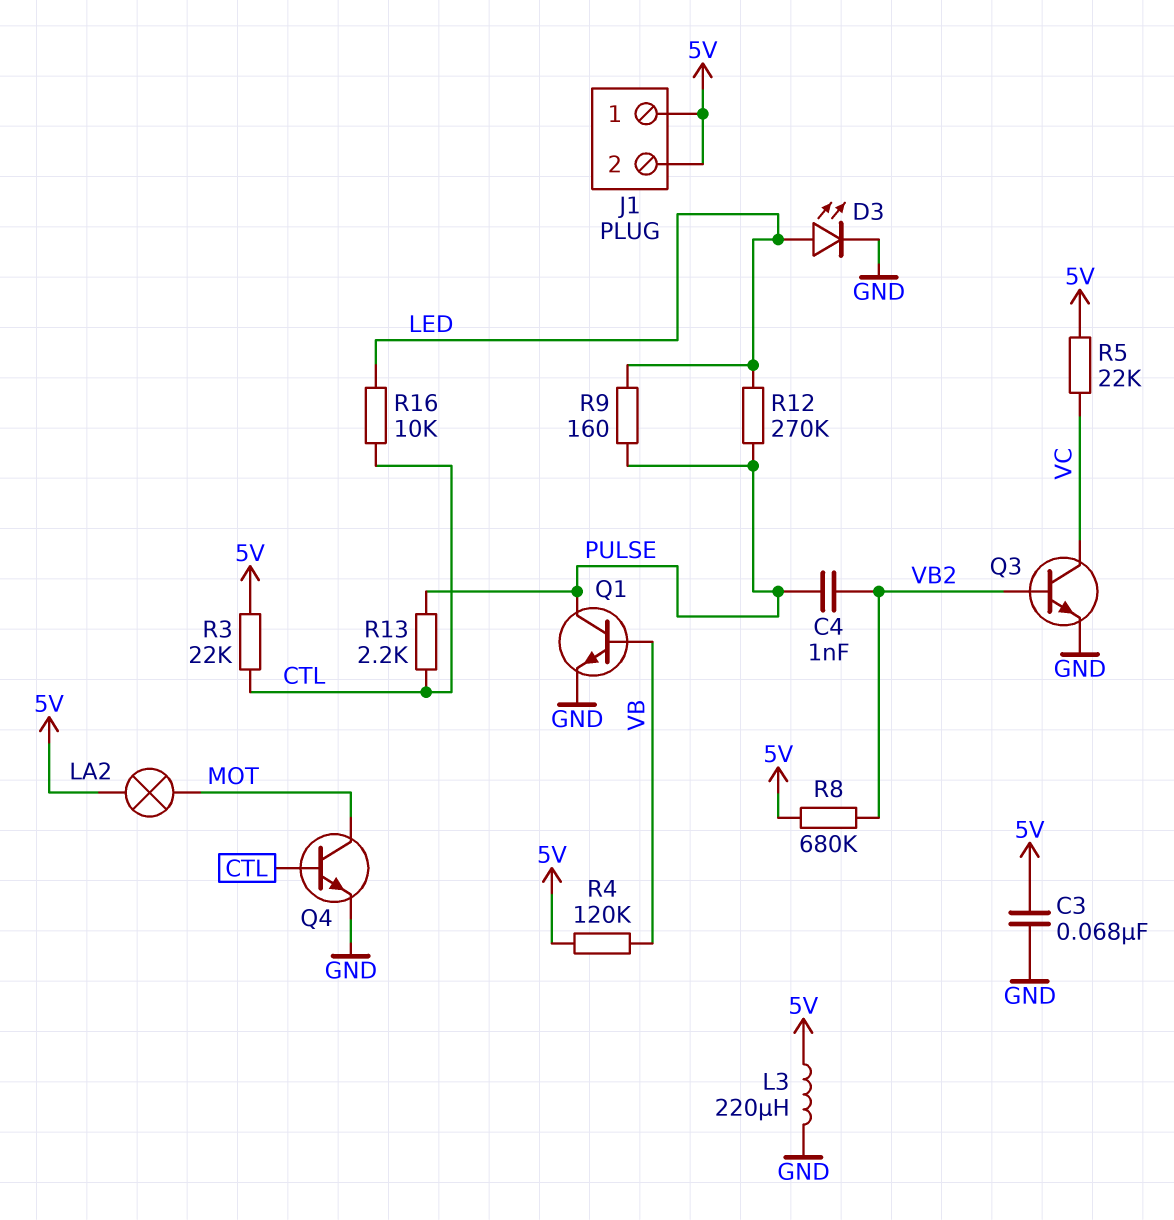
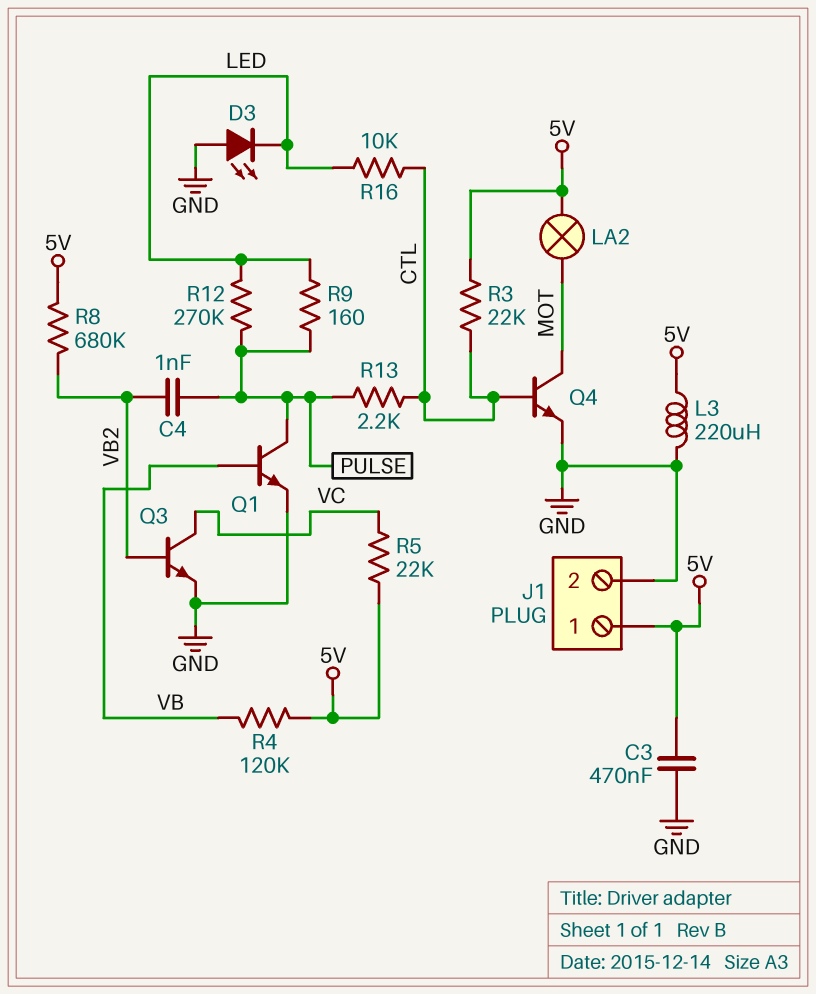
C3: 68nF (5V, GND) -> 470nF (5V, GND)
D3: LED (A LED, K GND) -> LED (A GND, K LED)
J1 pin 2: 5V -> GND

